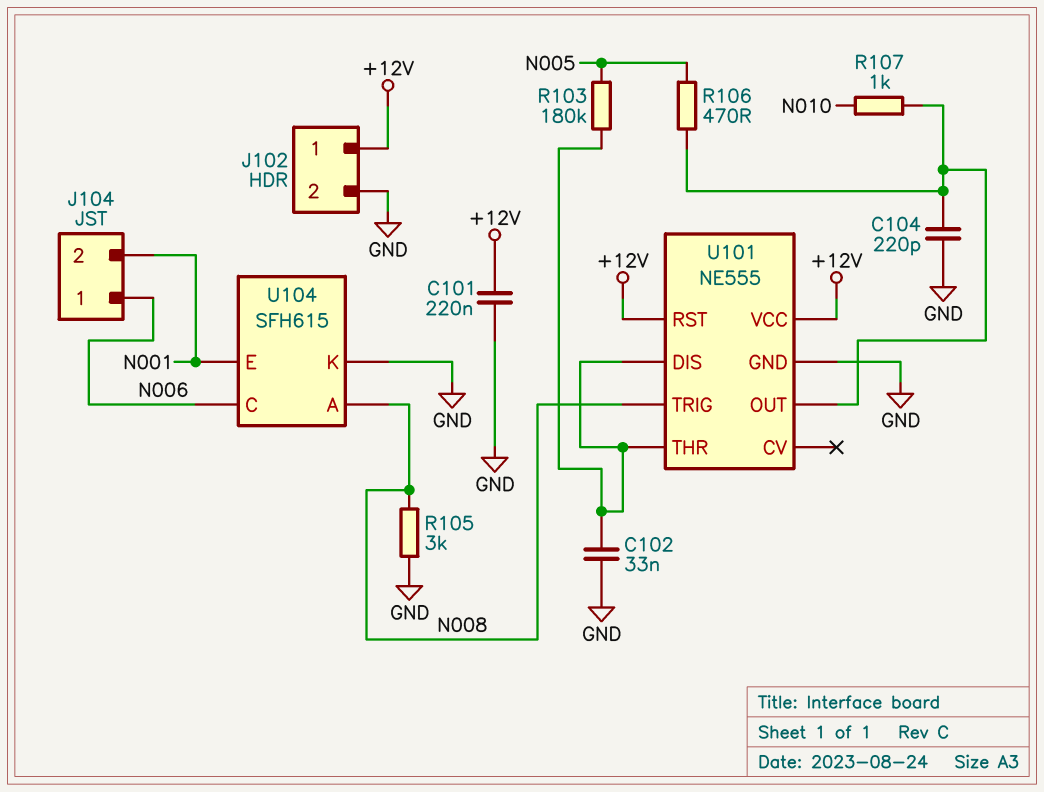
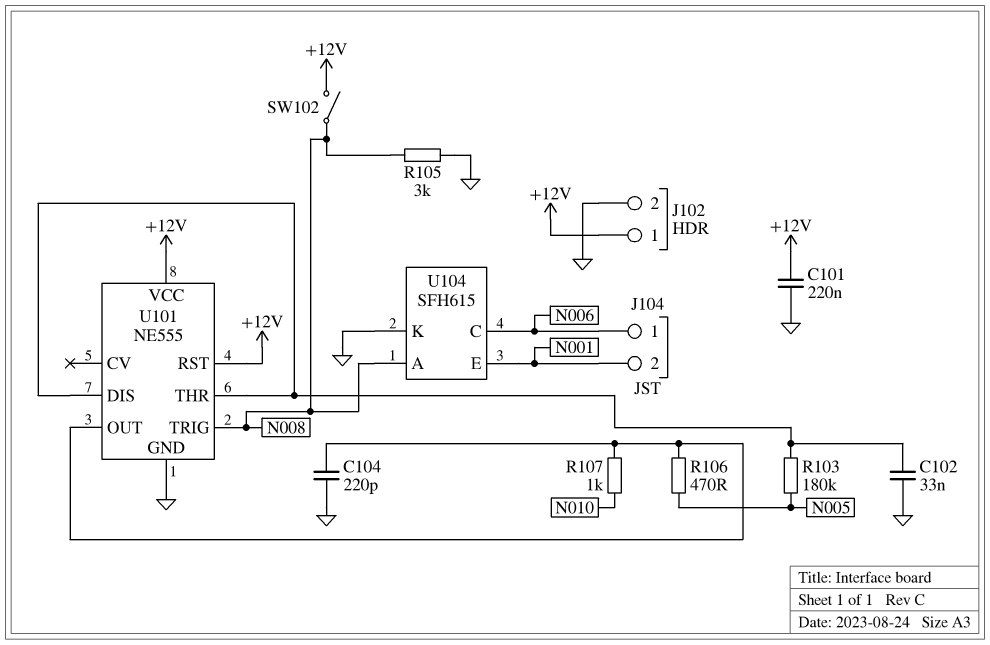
SW102: none -> switch (+12V, N008)

